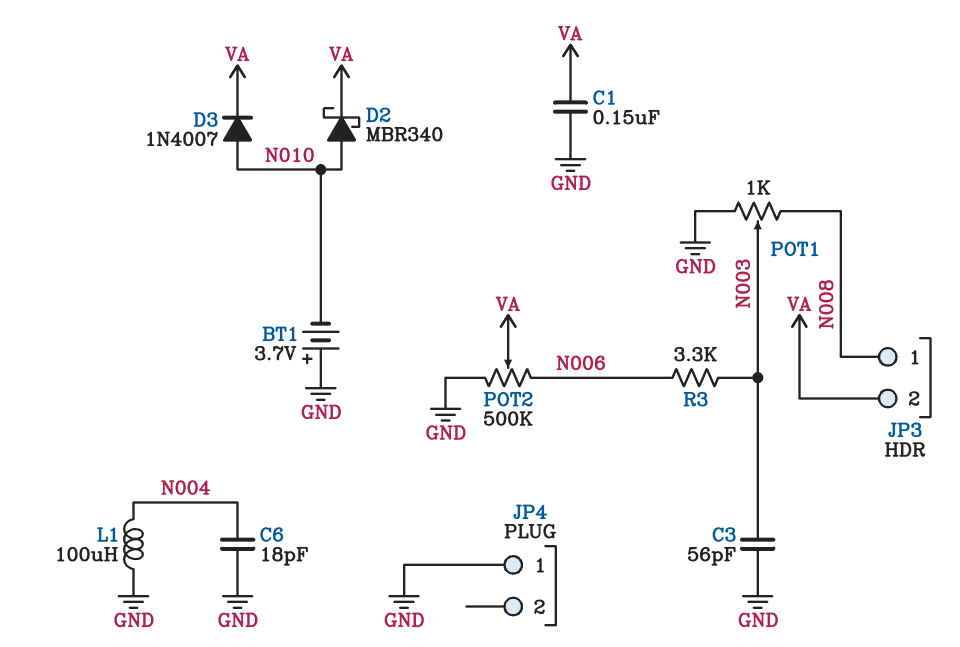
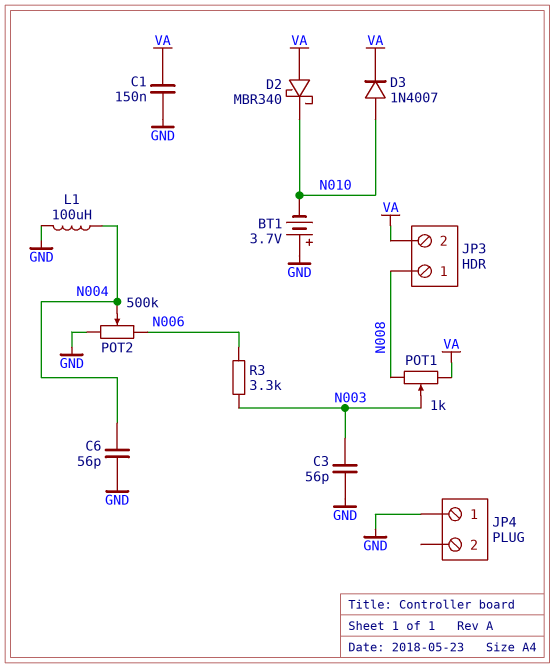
C6: 18pF (GND, N004) -> 56pF (GND, N004)
D2: schottky MBR340 (A N010, K VA) -> schottky MBR340 (A VA, K N010)
POT1: 1k (GND, N008, wiper N003) -> 1k (N008, VA, wiper N003)
POT2: 500k (GND, N006, wiper VA) -> 500k (GND, N006, wiper N004)

